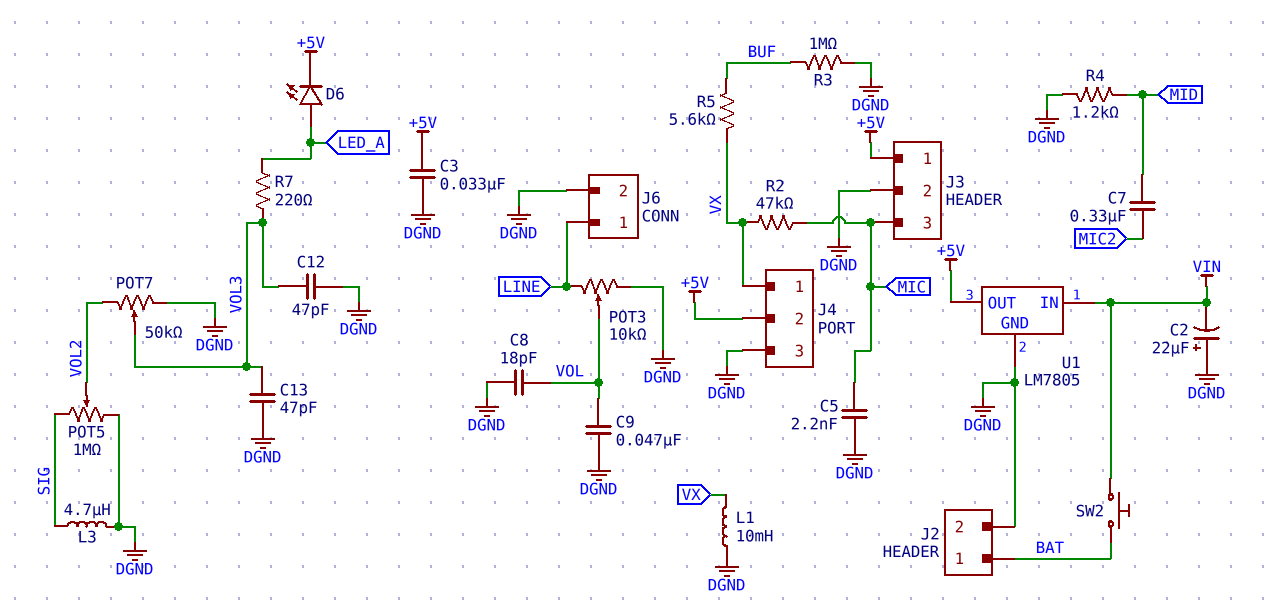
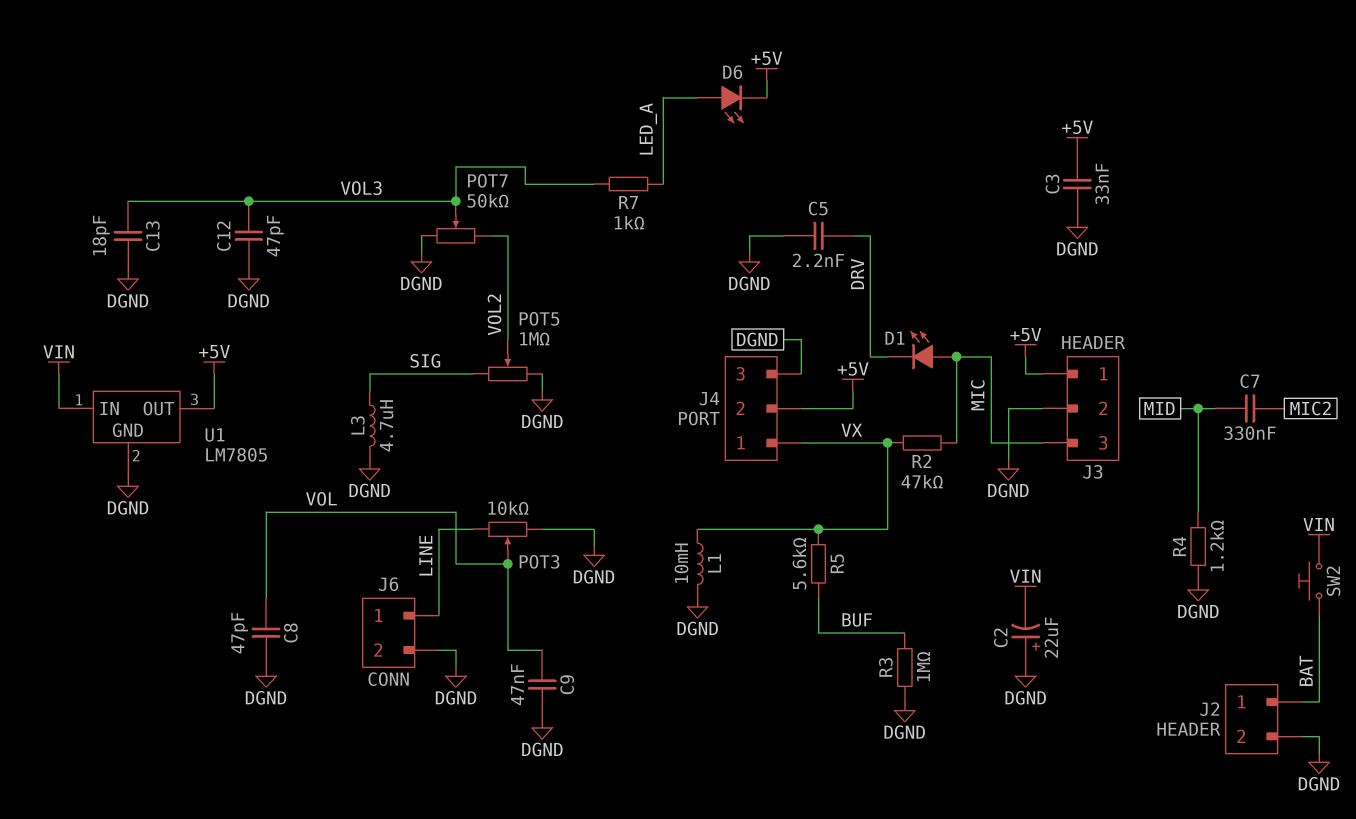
C5: 2.2nF (DGND, MIC) -> 2.2nF (DGND, DRV)
C8: 18pF (DGND, VOL) -> 47pF (DGND, VOL)
C13: 47pF (DGND, VOL3) -> 18pF (DGND, VOL3)
D1: none -> LED (A MIC, K DRV)
R7: 220 (LED_A, VOL3) -> 1k (LED_A, VOL3)

